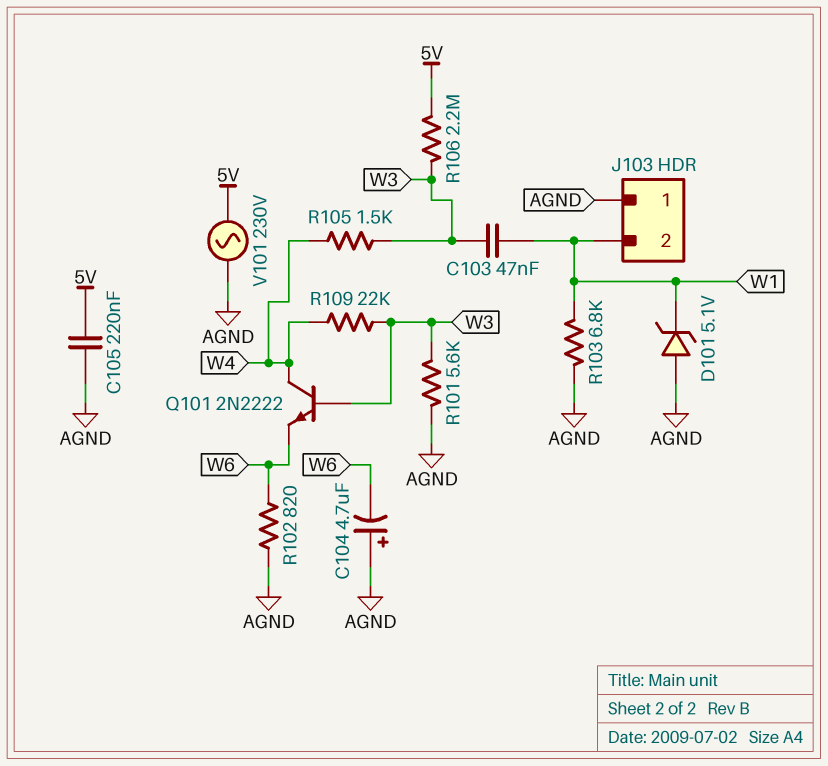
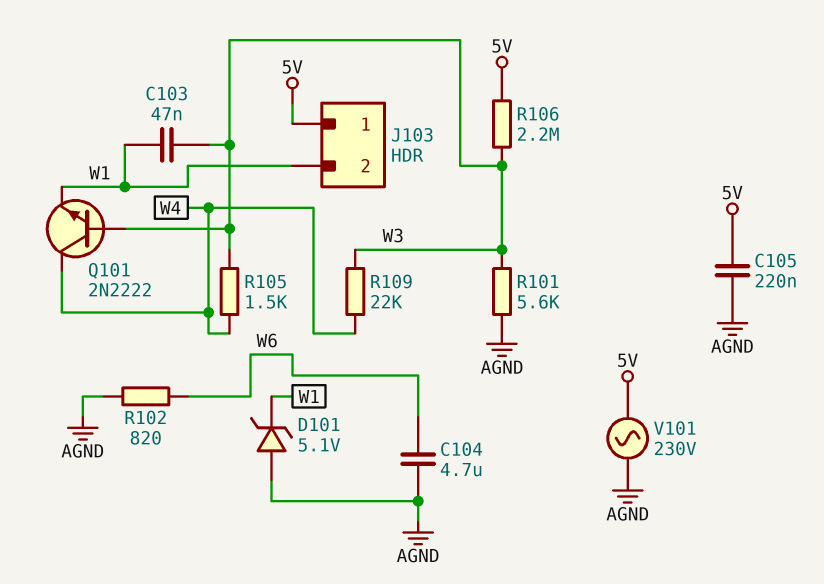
C104: 4.7uF (plus AGND, minus W6) -> 4.7uF (AGND, W6)
J103 pin 1: AGND -> 5V
Q101: NPN 2N2222 (B W3, C W4, E W6) -> NPN 2N2222 (B W3, C W4, E W1)
R103: 6.8k (AGND, W1) -> none

